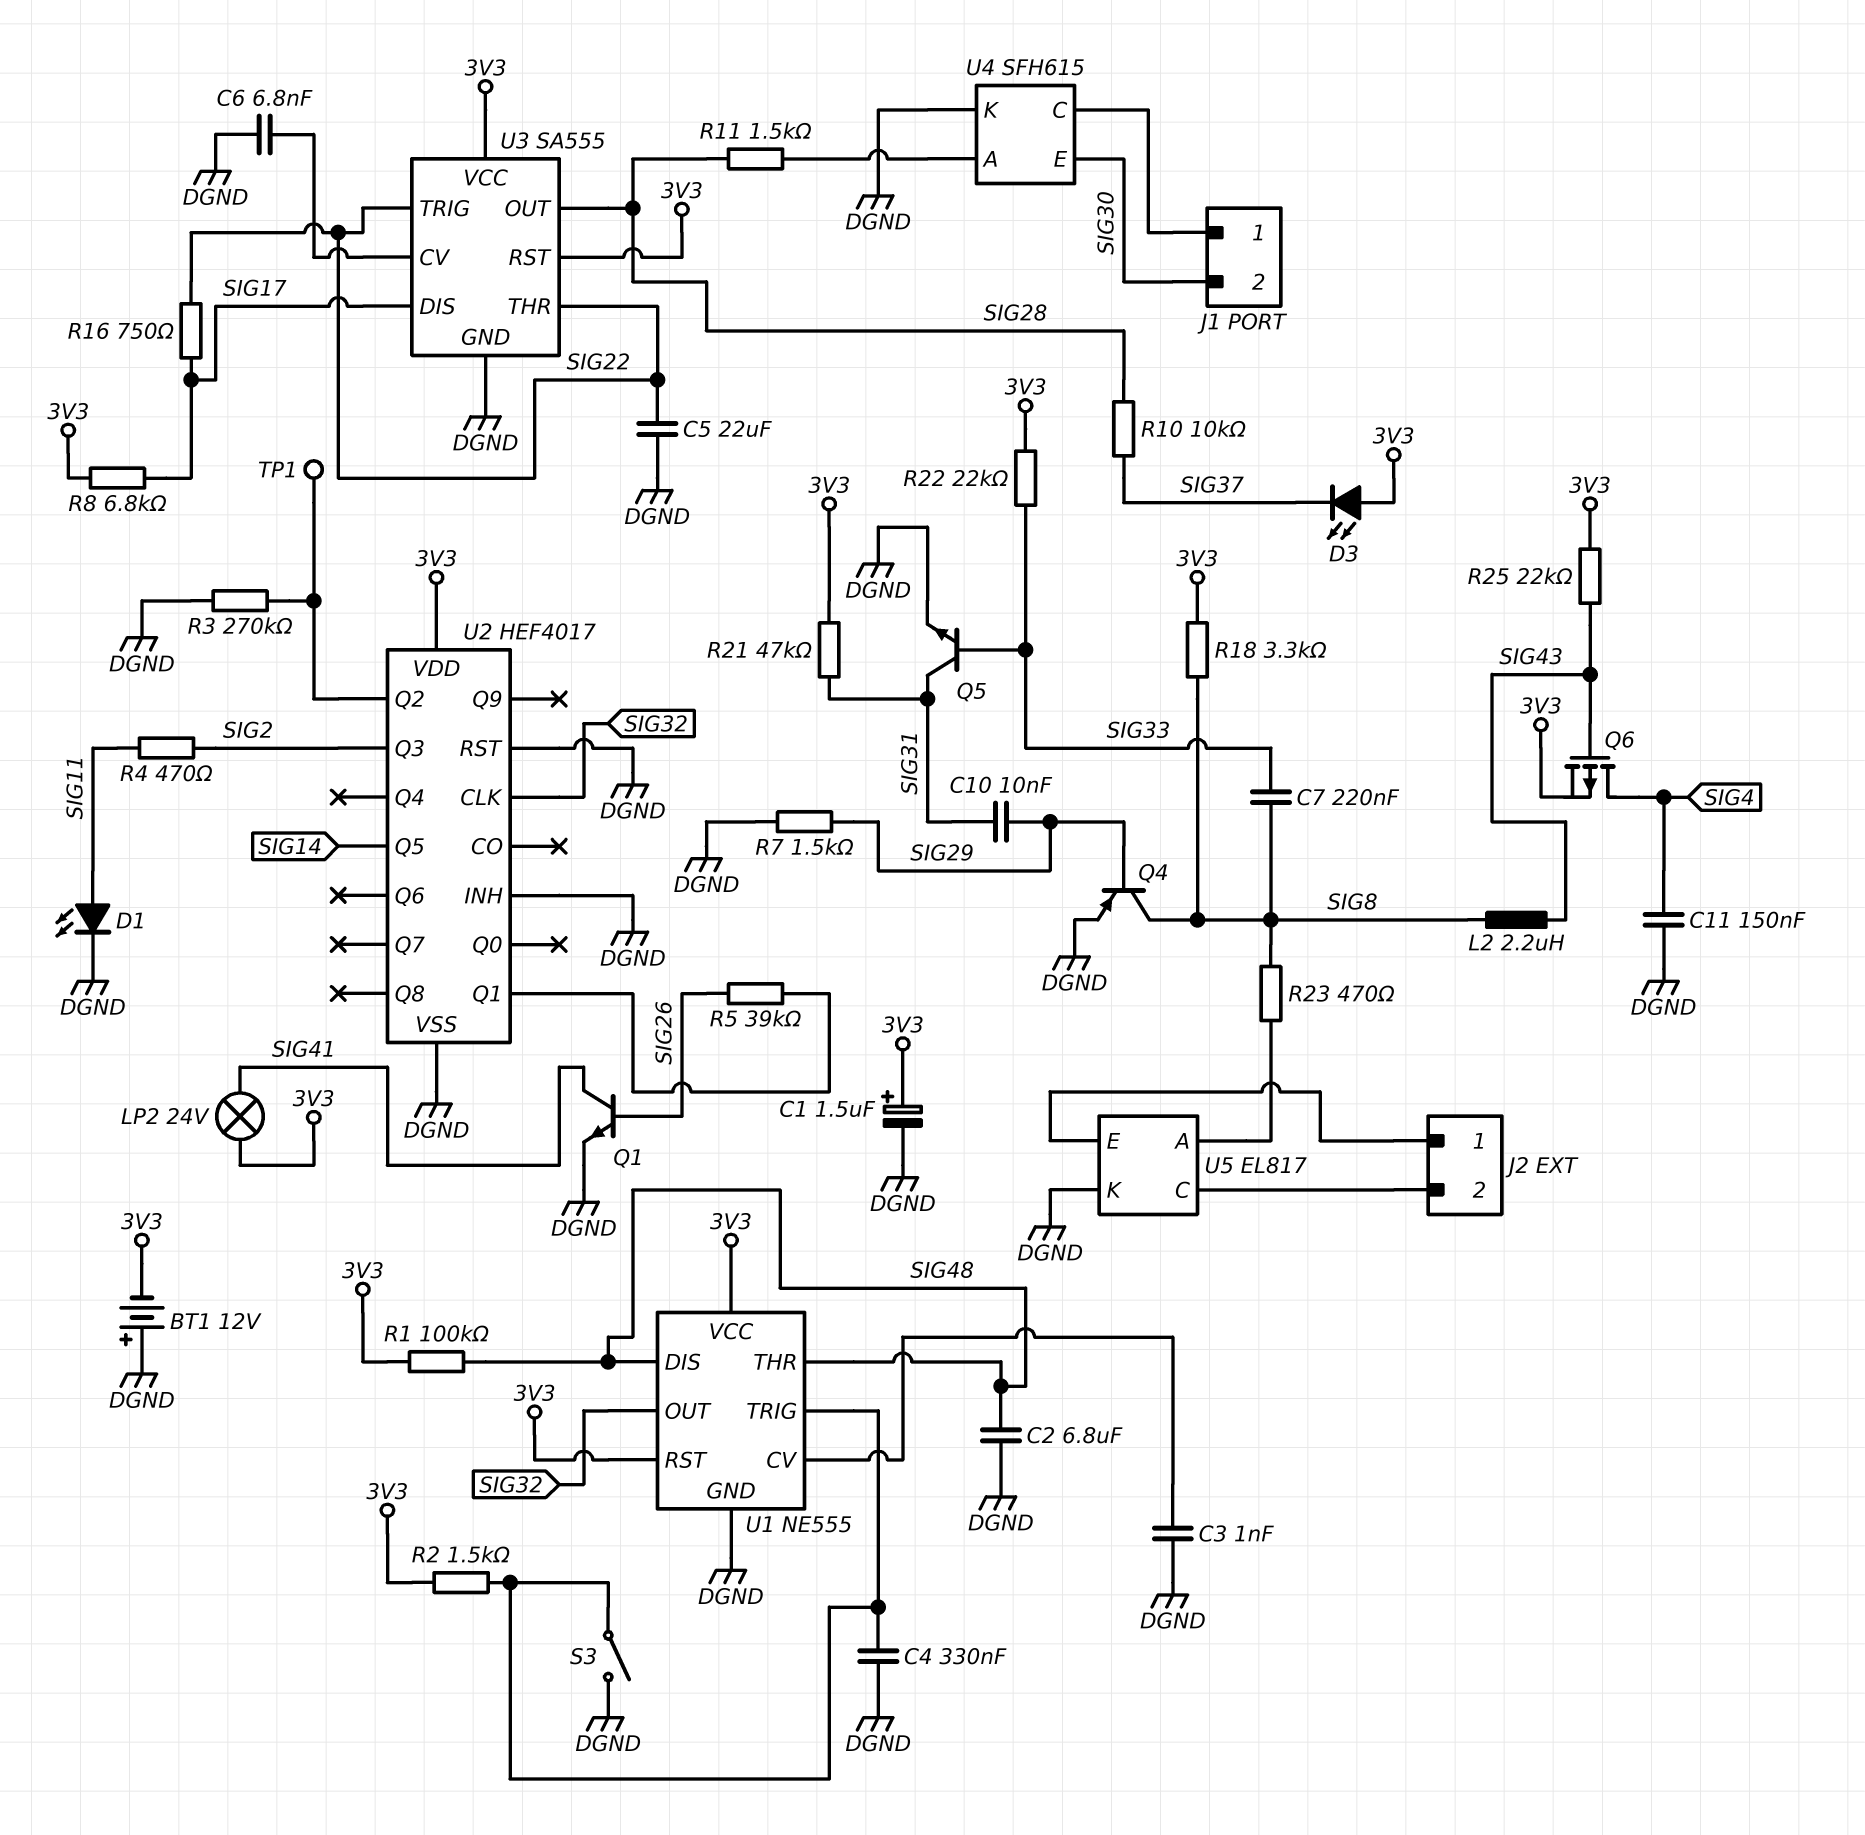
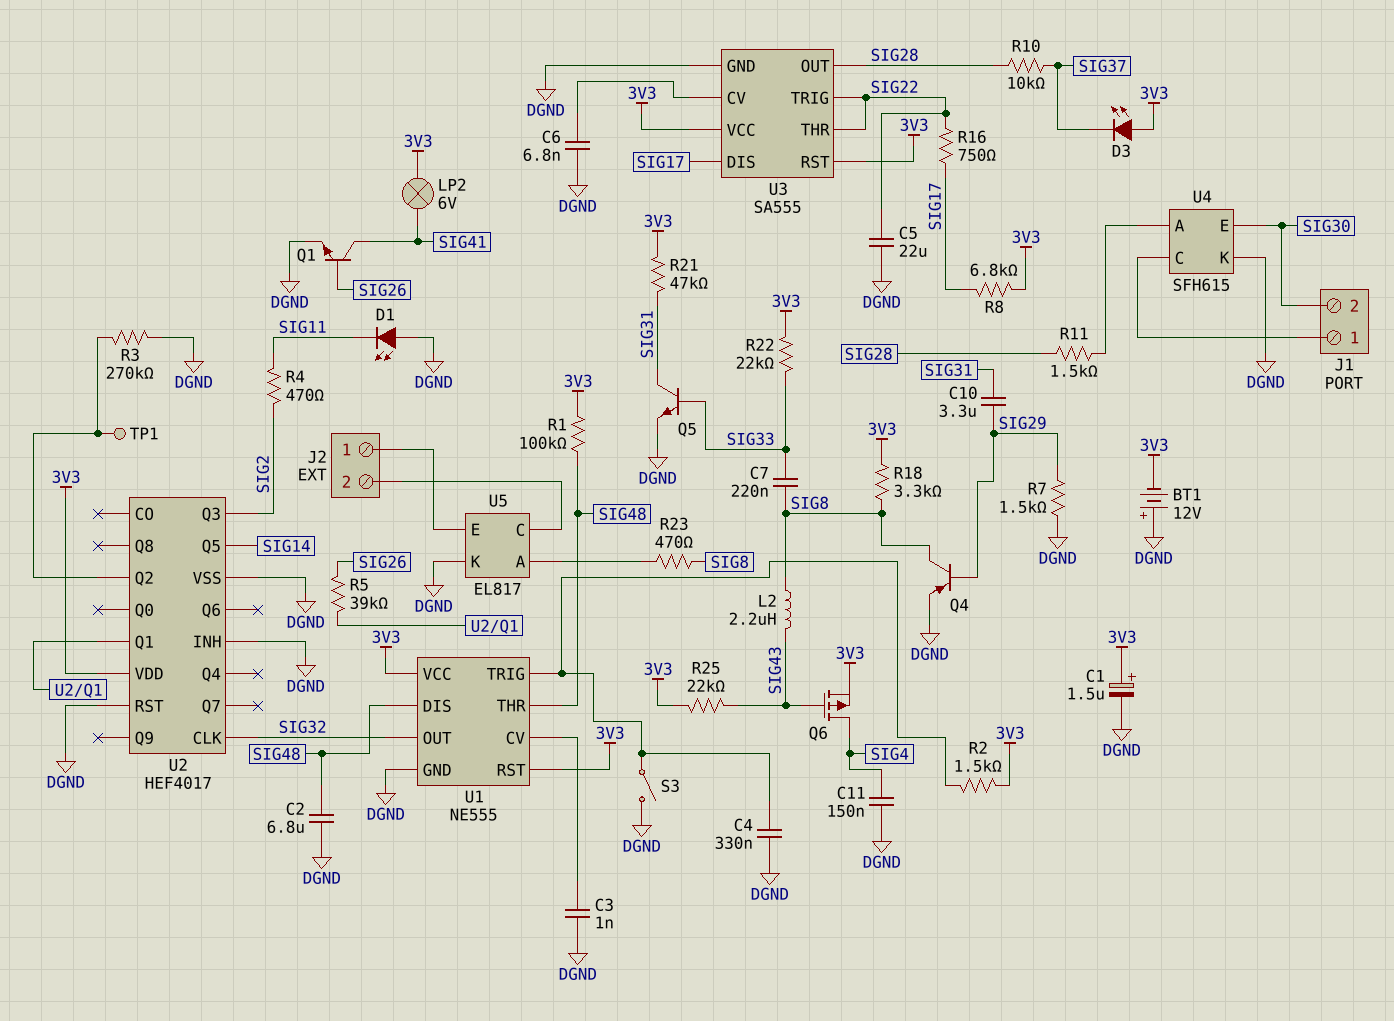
C10: 10nF (SIG29, SIG31) -> 3.3uF (SIG29, SIG31)
D1: LED (A SIG11, K DGND) -> LED (A DGND, K SIG11)
LP2: lamp 24V (3V3, SIG41) -> lamp 6V (3V3, SIG41)

